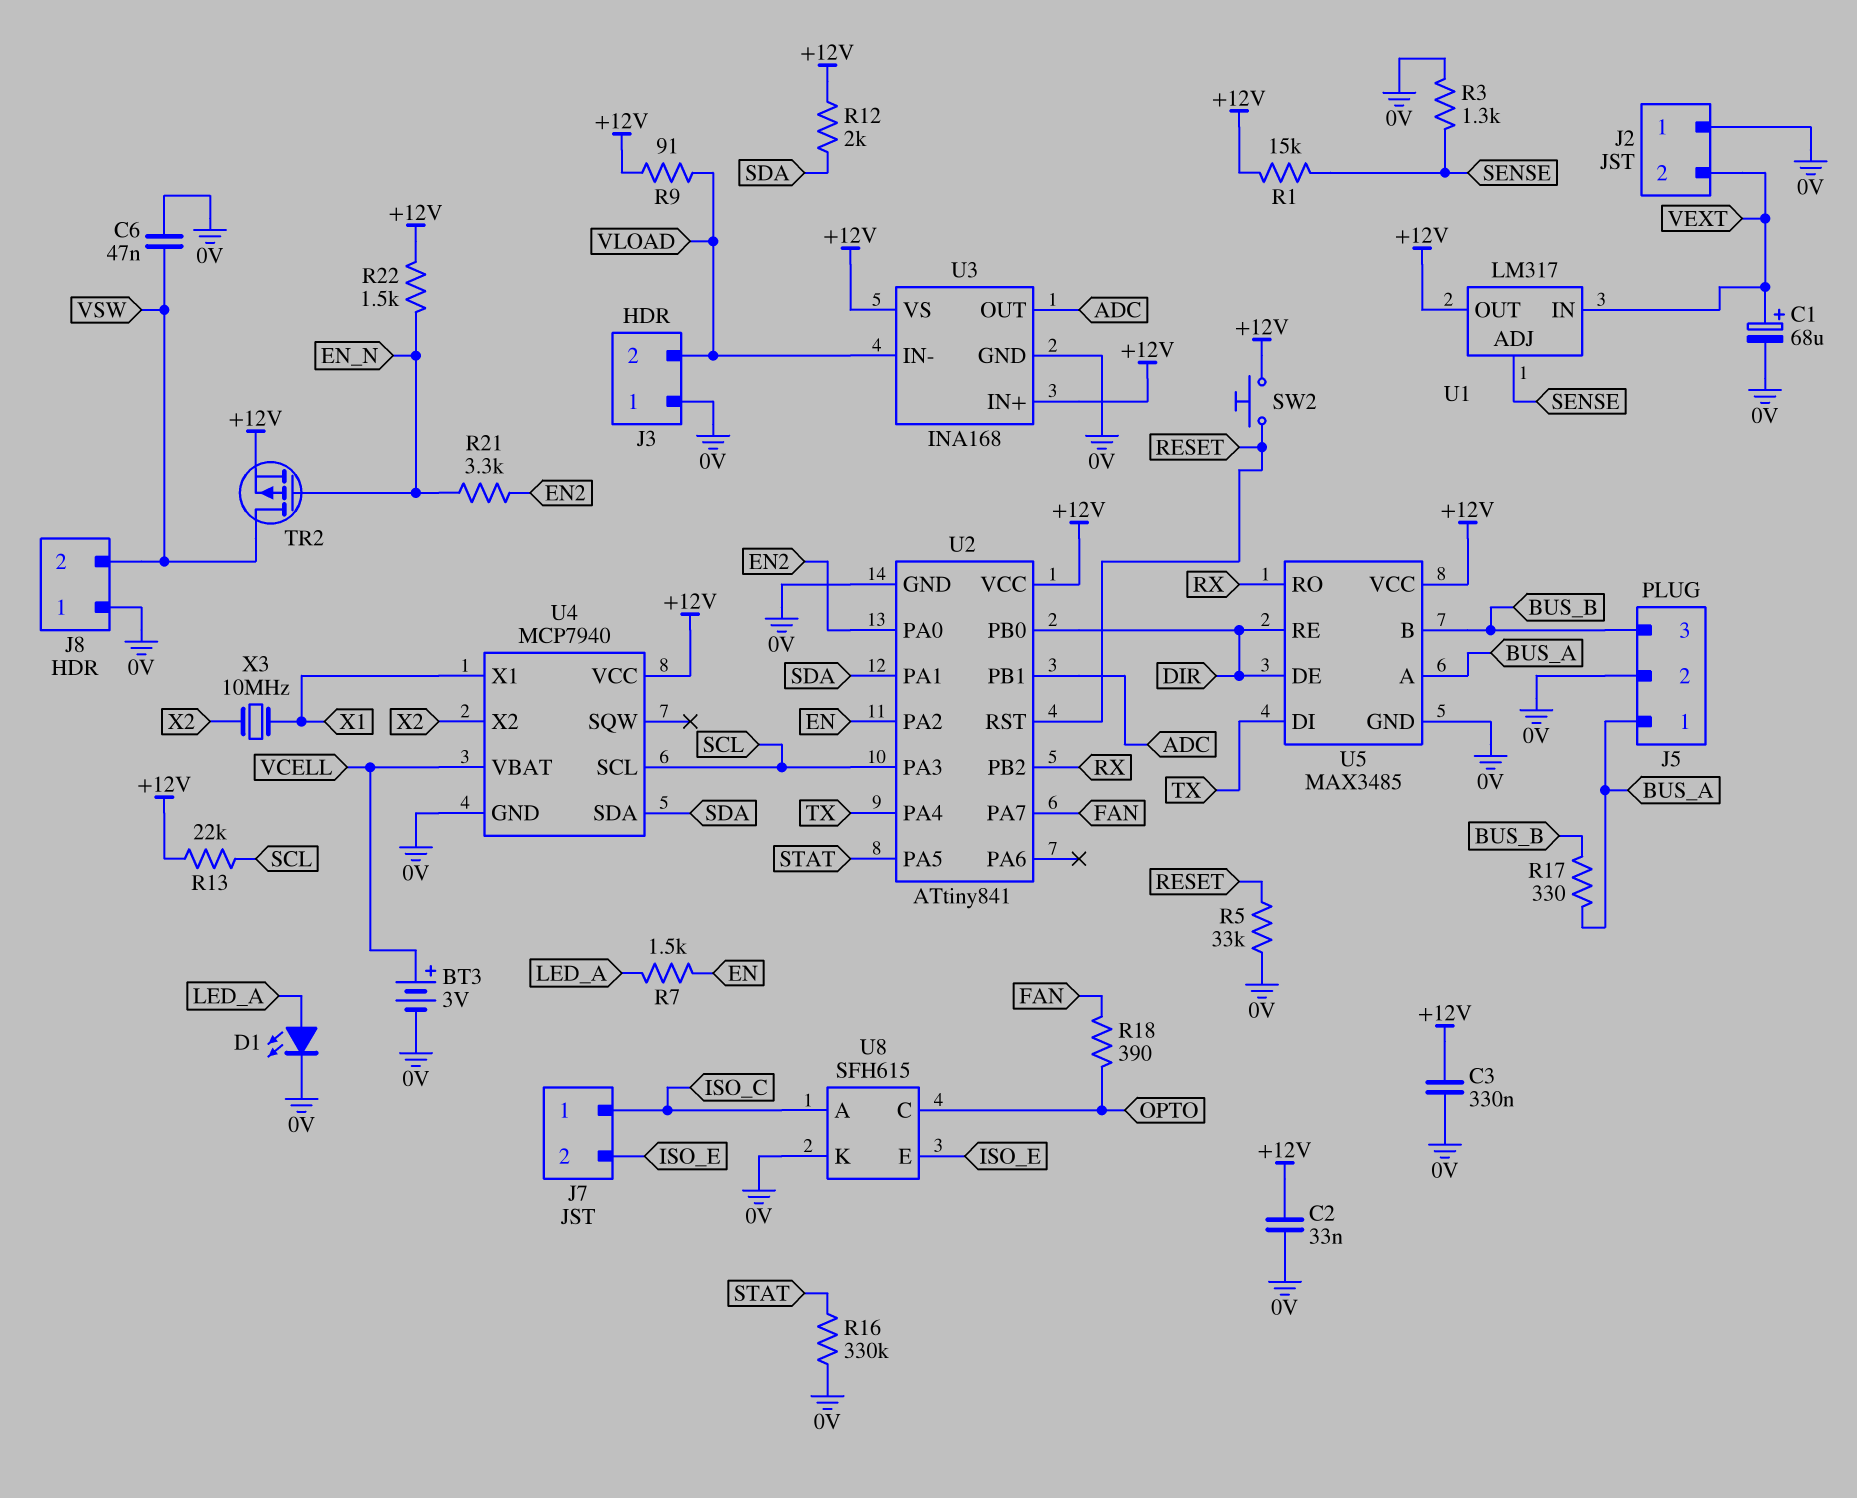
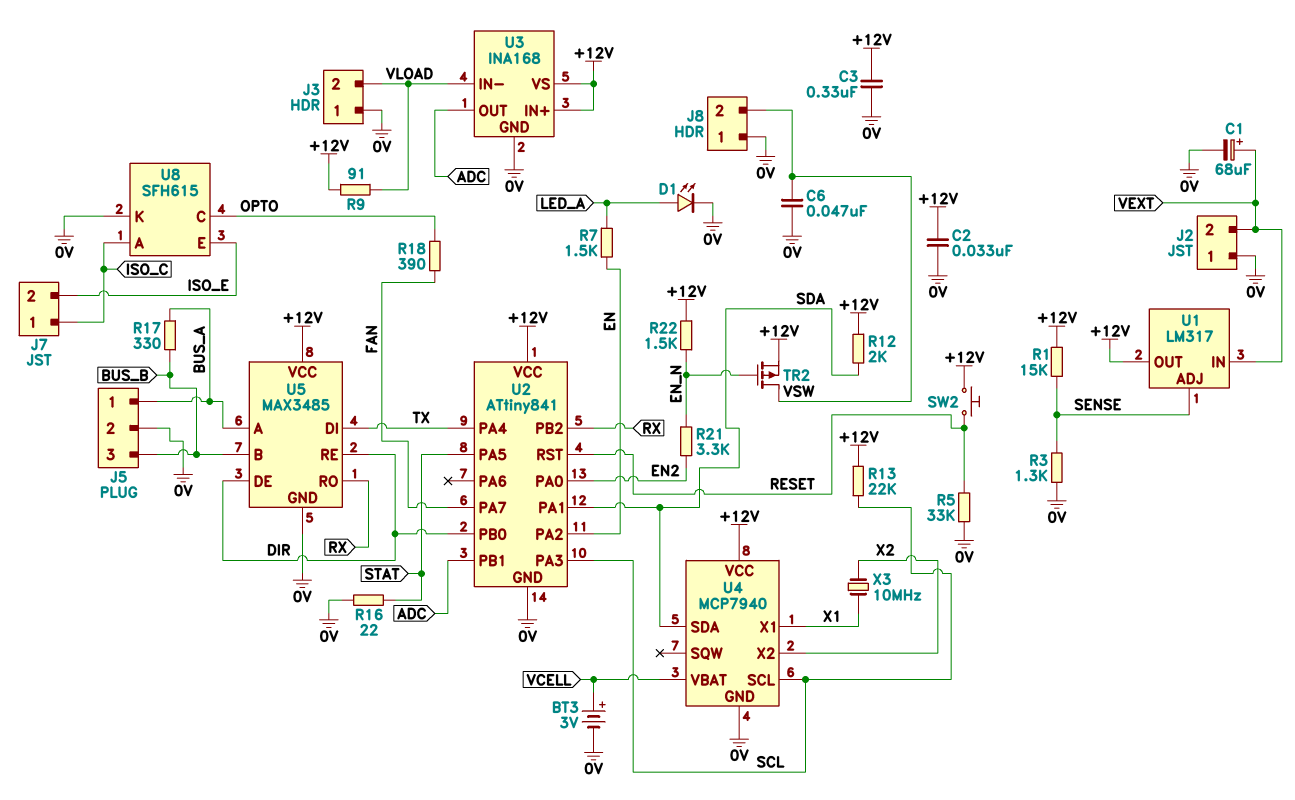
R16: 330k (0V, STAT) -> 22 (0V, STAT)

